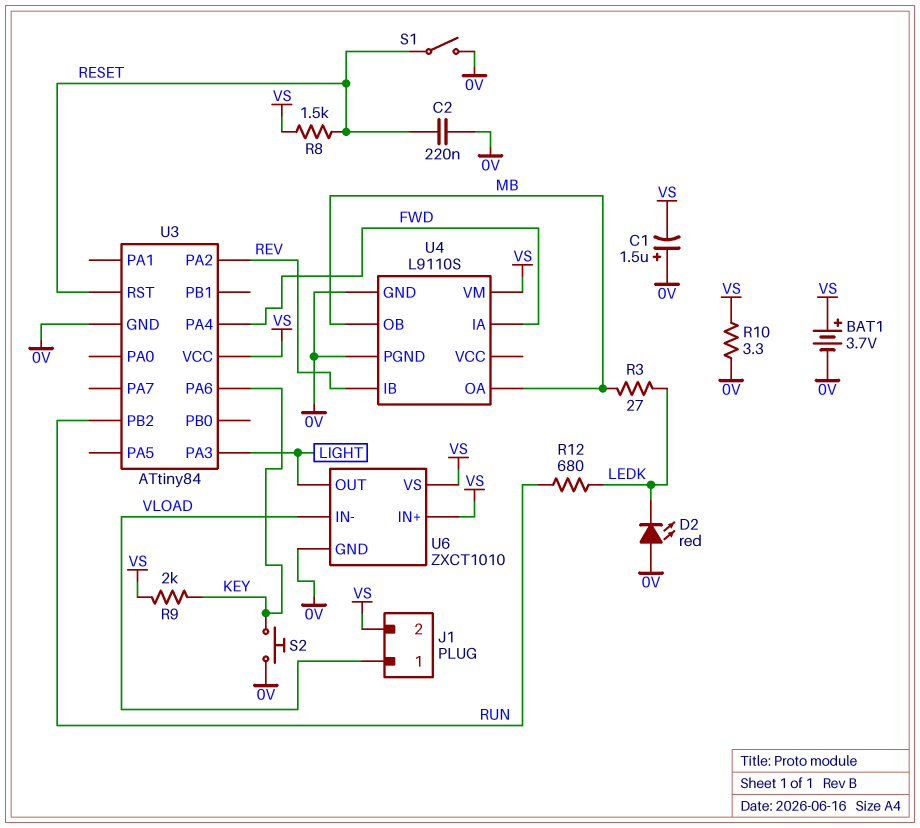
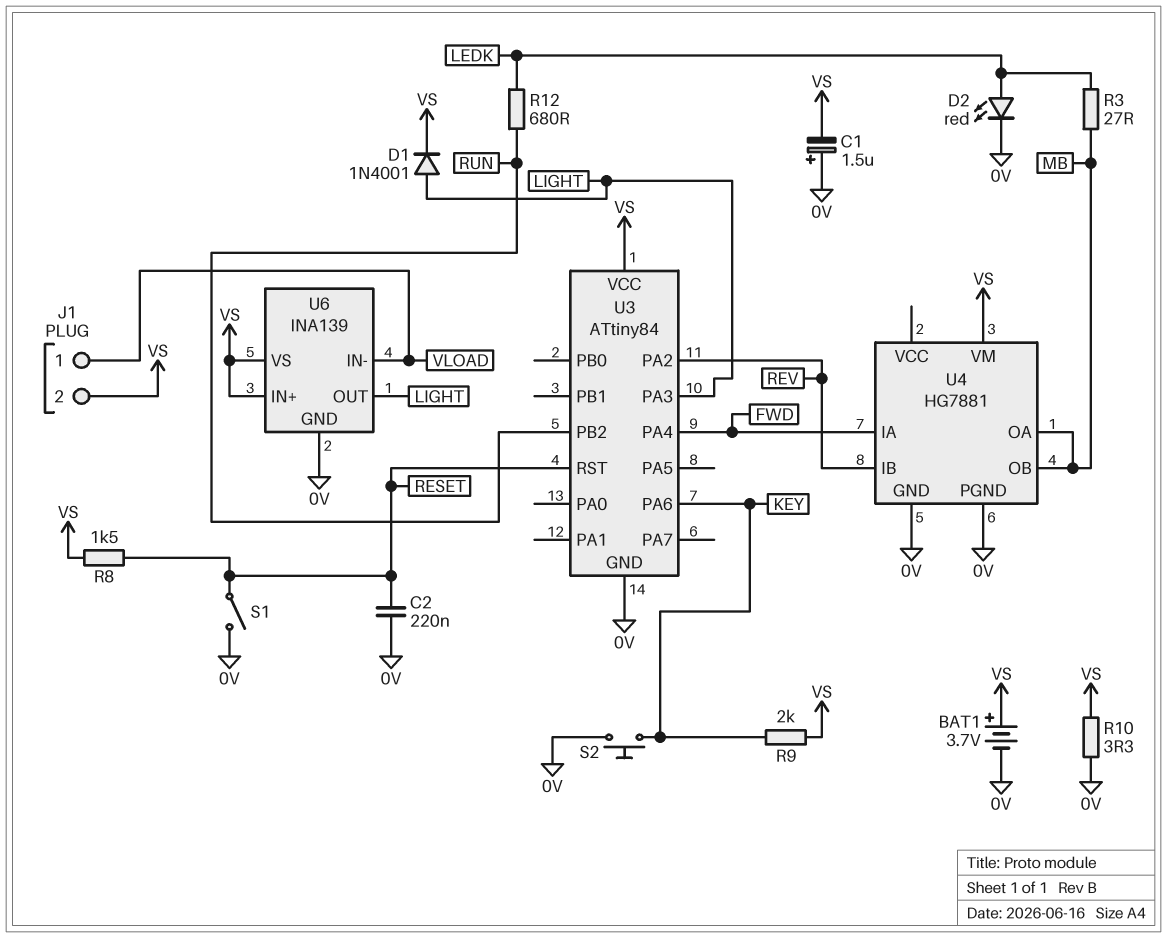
D1: none -> diode 1N4001 (A LIGHT, K VS)
D2: LED red (A 0V, K LEDK) -> LED red (A LEDK, K 0V)
U4: L9110S -> HG7881
U6: ZXCT1010 -> INA139

